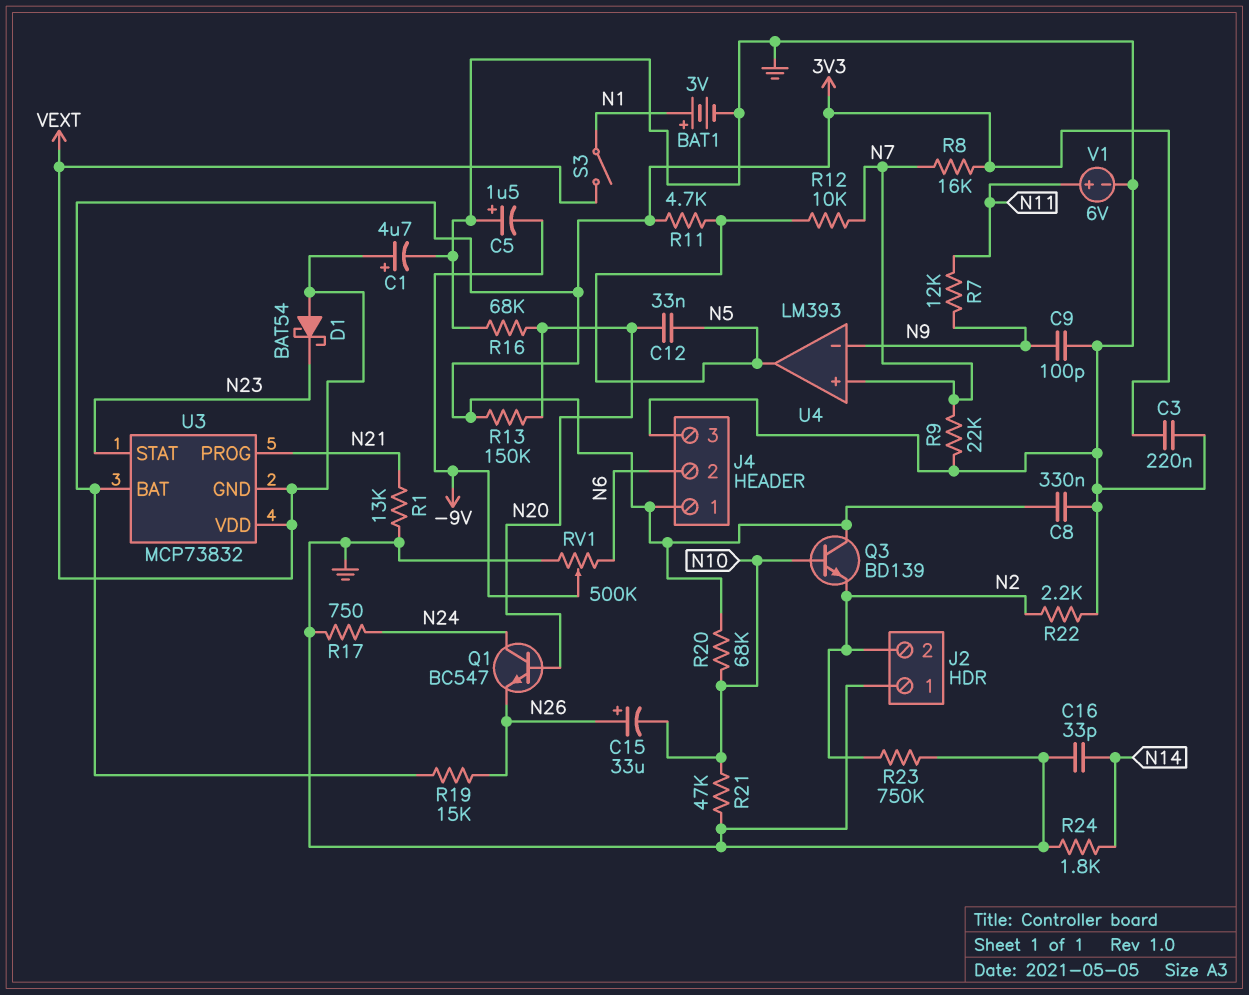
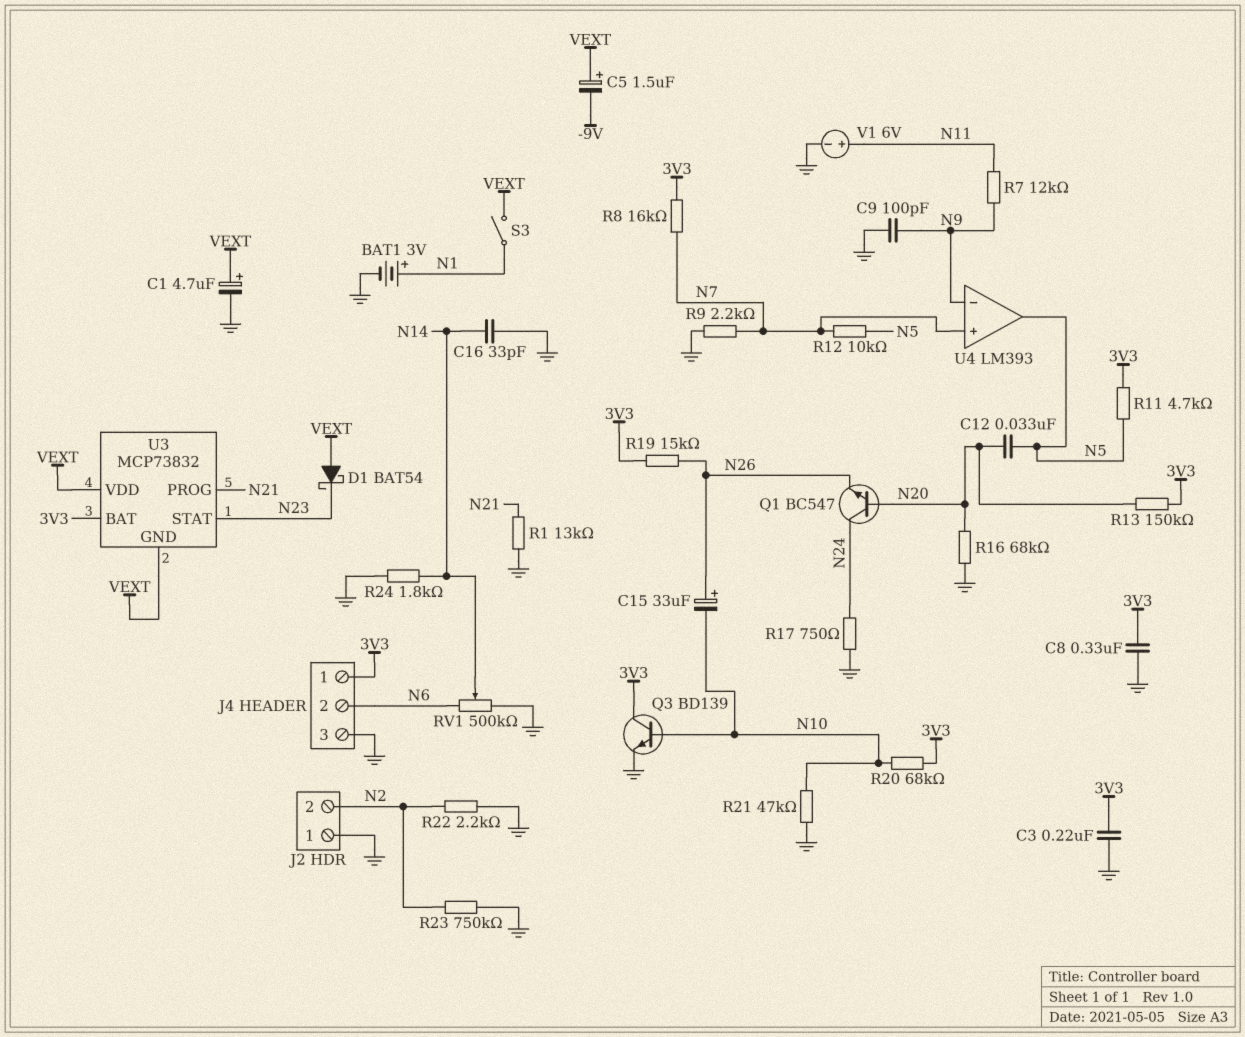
C5: 1.5uF (plus GND, minus -9V) -> 1.5uF (plus VEXT, minus -9V)
Q3: NPN BD139 (B N10, C 3V3, E N2) -> NPN BD139 (B N10, C 3V3, E GND)
R9: 22k (GND, N7) -> 2.2k (GND, N7)
RV1: 500k (GND, N6, wiper -9V) -> 500k (GND, N6, wiper N14)

